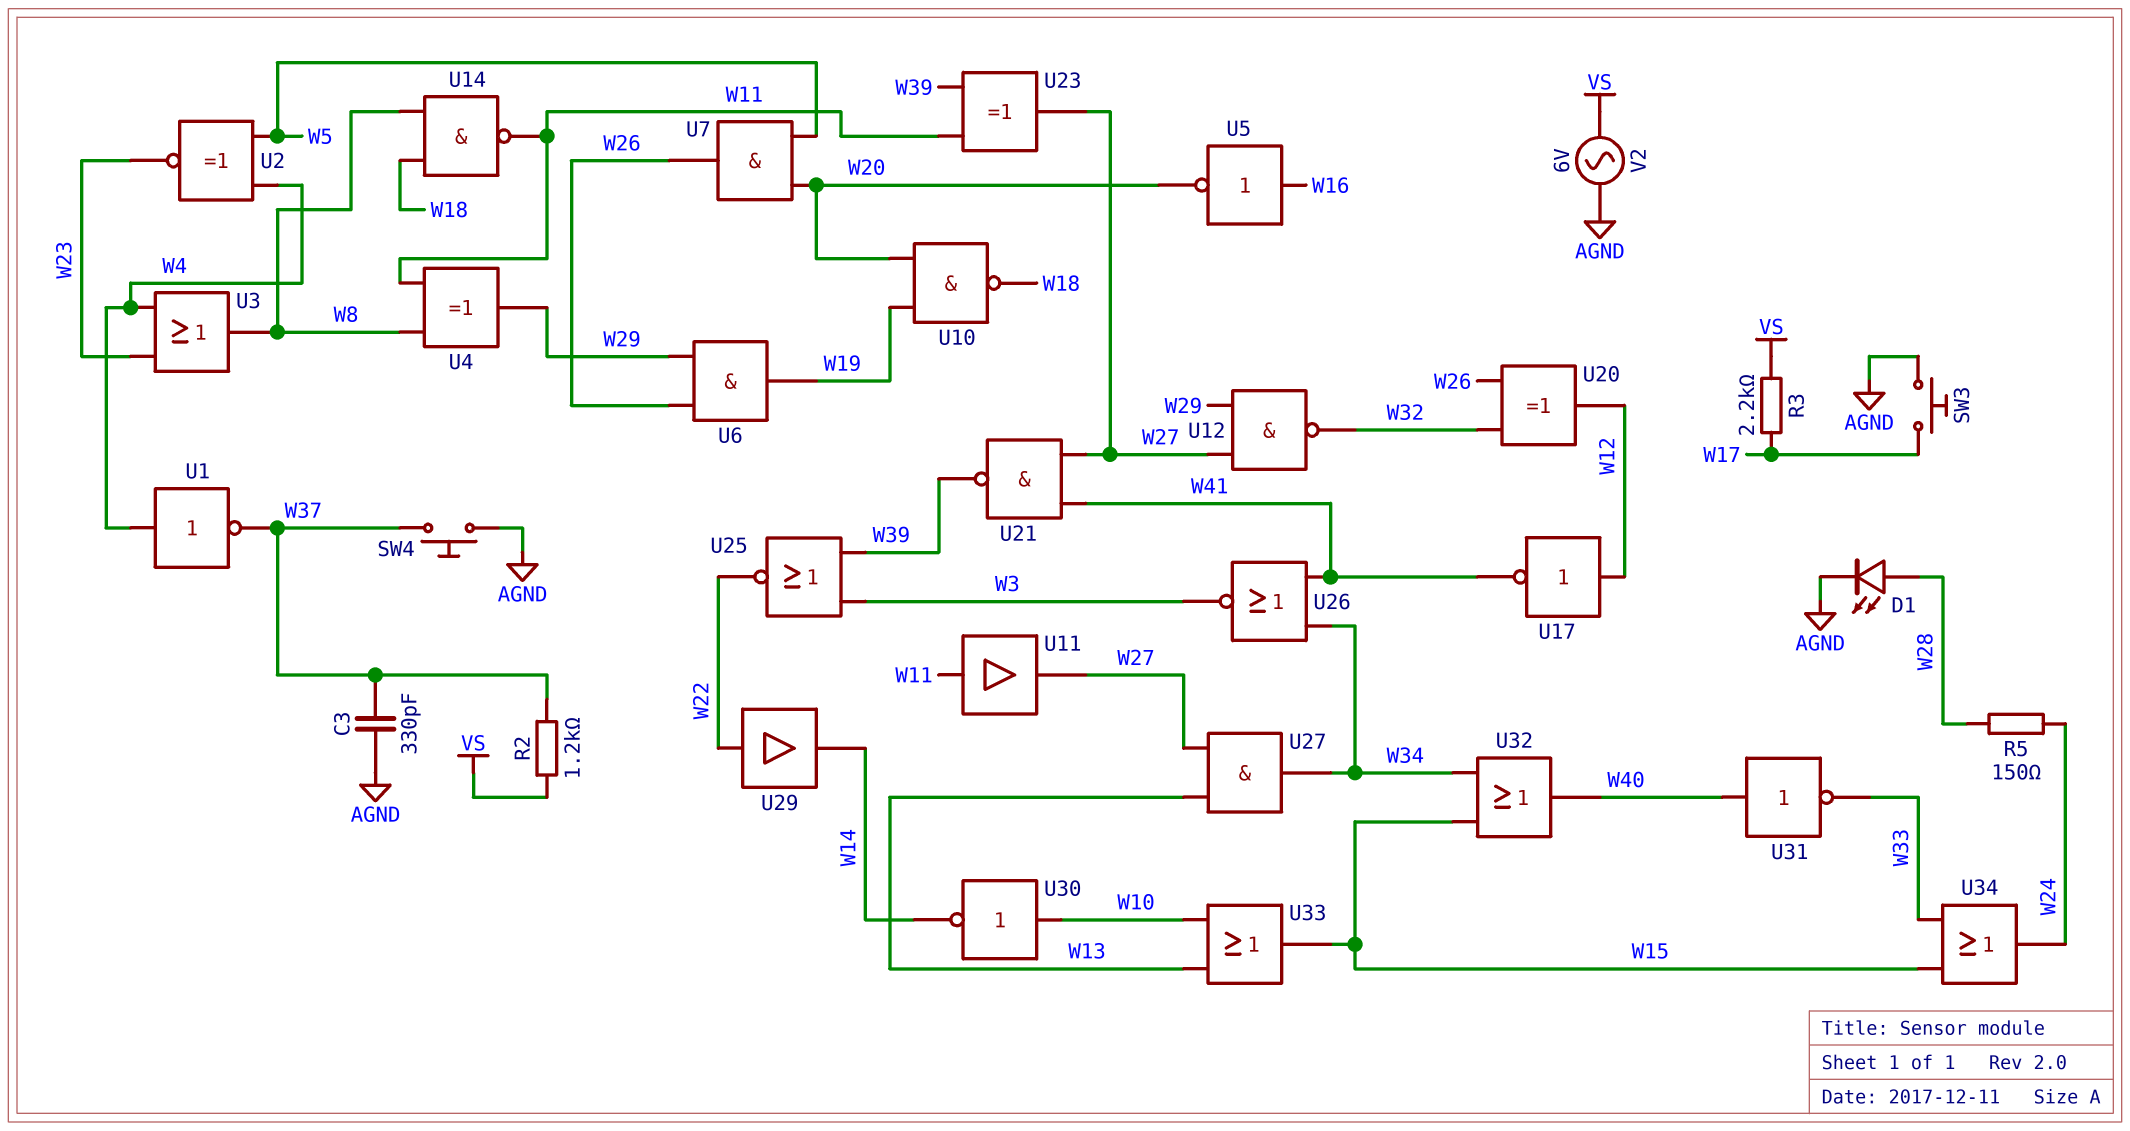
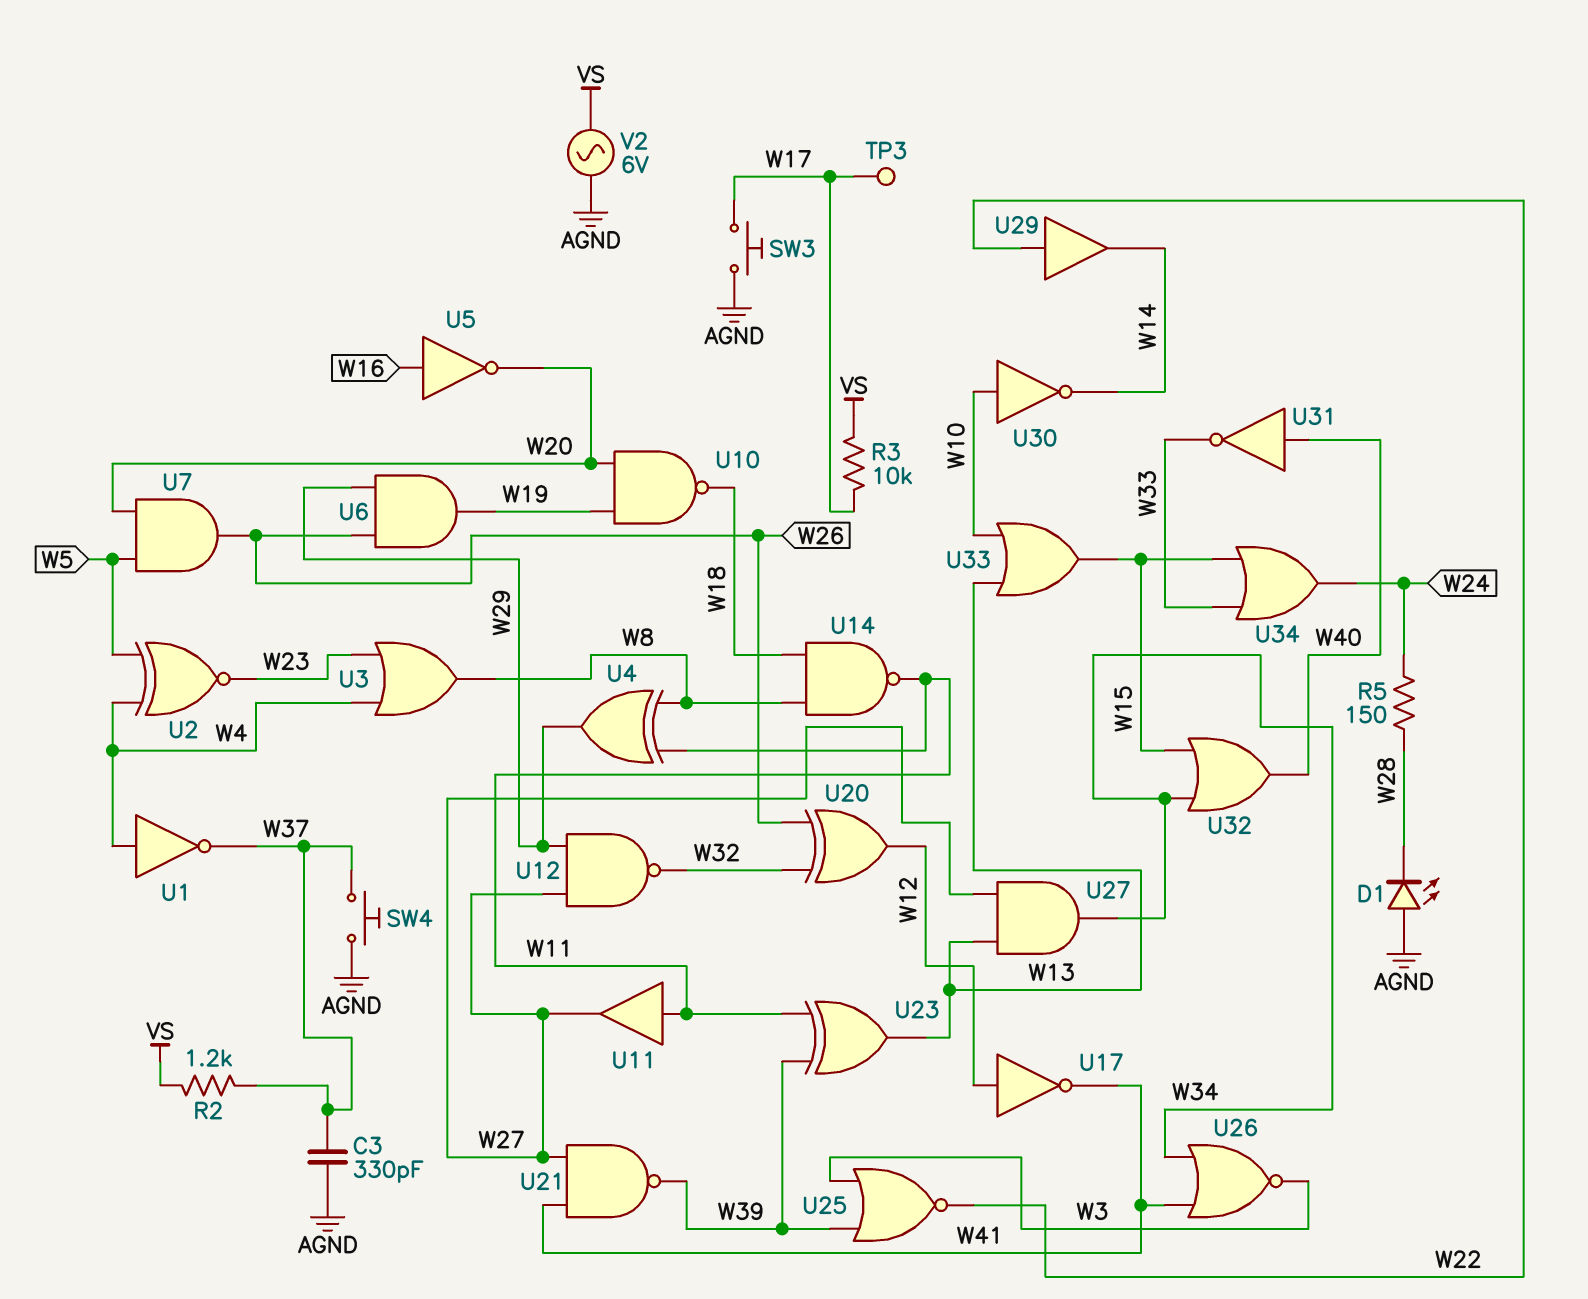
D1: LED (A W28, K AGND) -> LED (A AGND, K W28)
R3: 2.2k (VS, W17) -> 10k (VS, W17)
TP3: none -> test point (W17)
U23: XOR (in W11, in W39, out W27) -> XOR (in W11, in W39, out W13)

